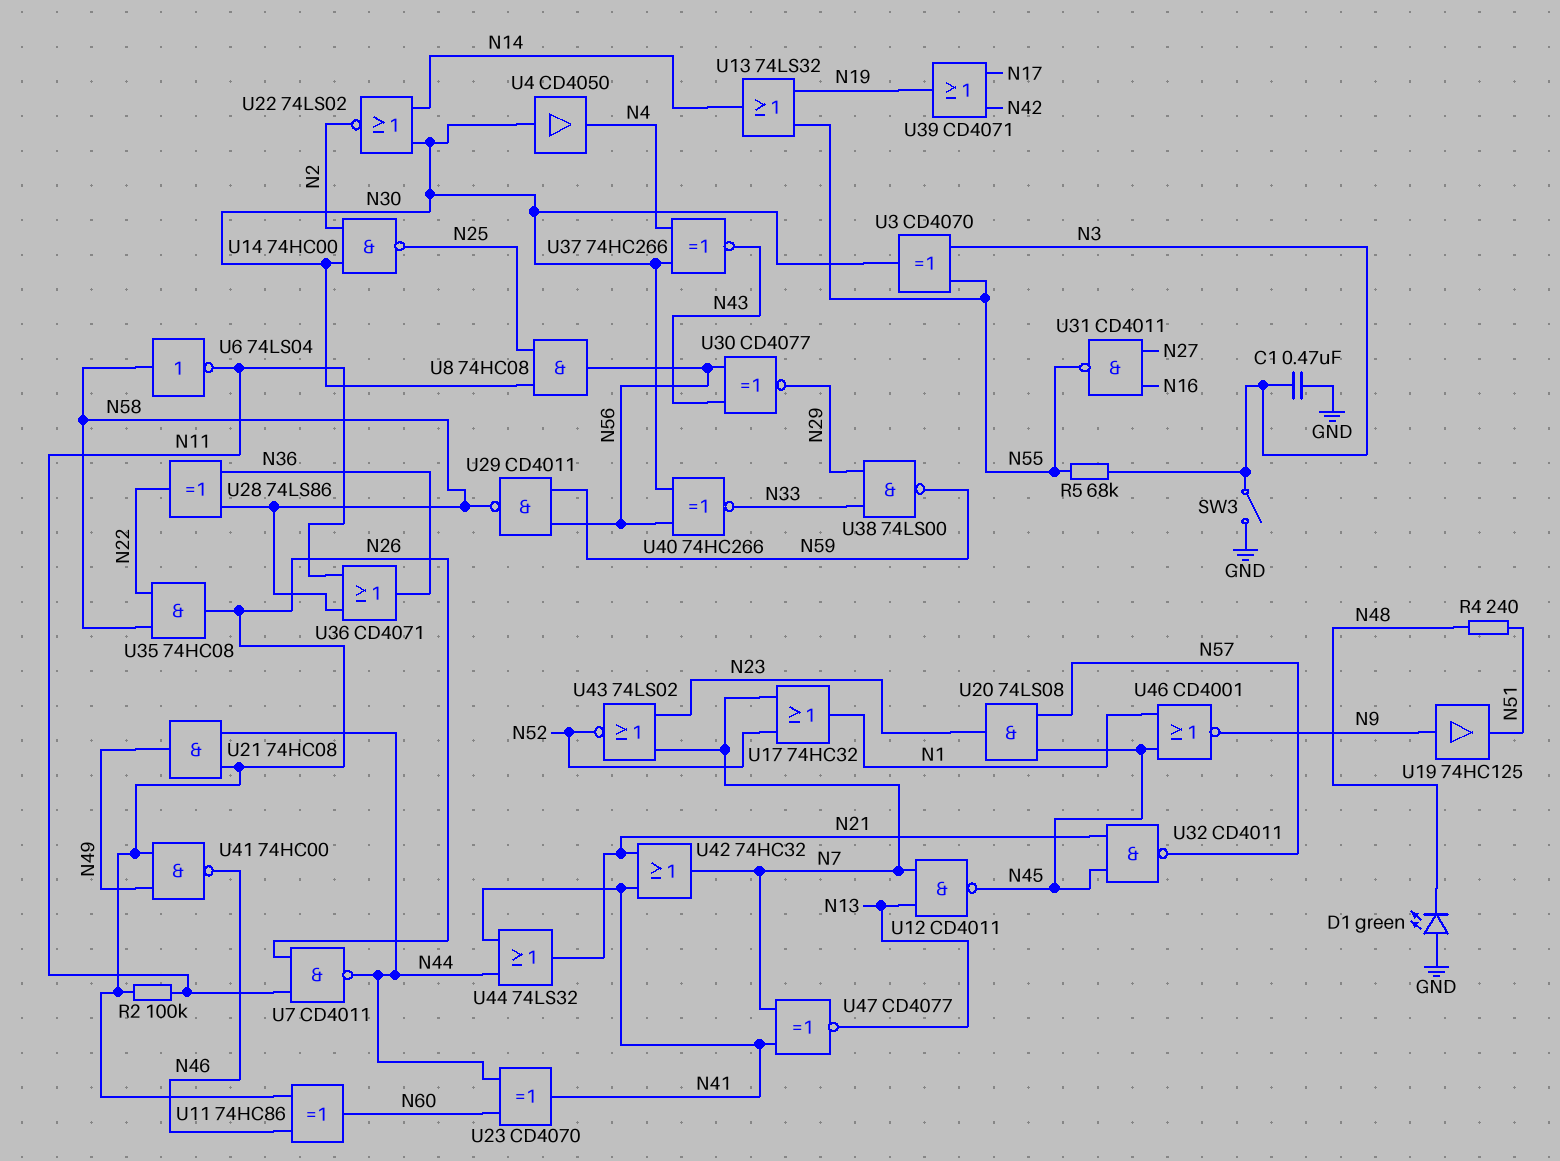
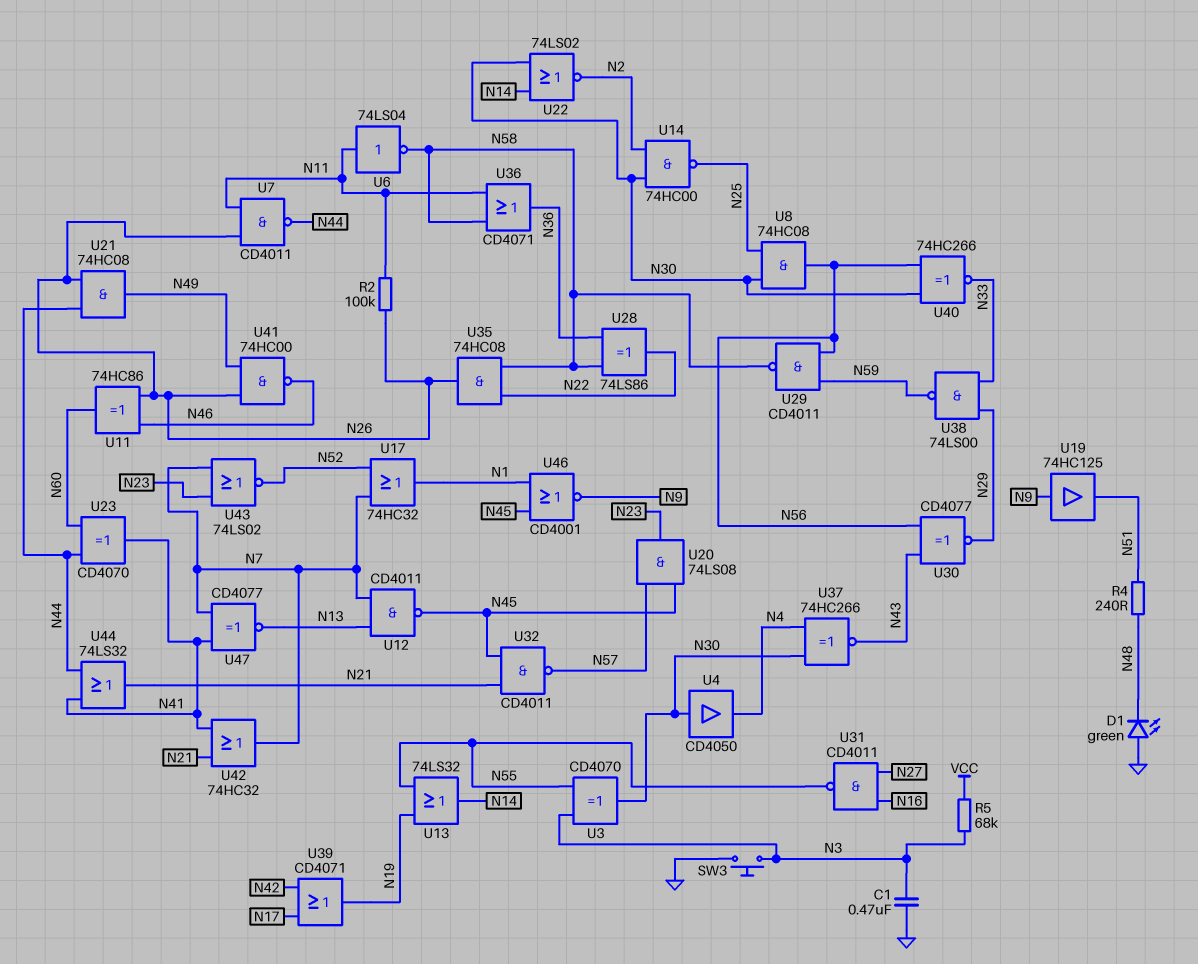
R5: 68k (N3, N55) -> 68k (N3, VCC)
SW3: switch (GND, N3) -> button (GND, N3)
U6: NOT 74LS04 (in N58, out N11) -> NOT 74LS04 (in N11, out N58)

